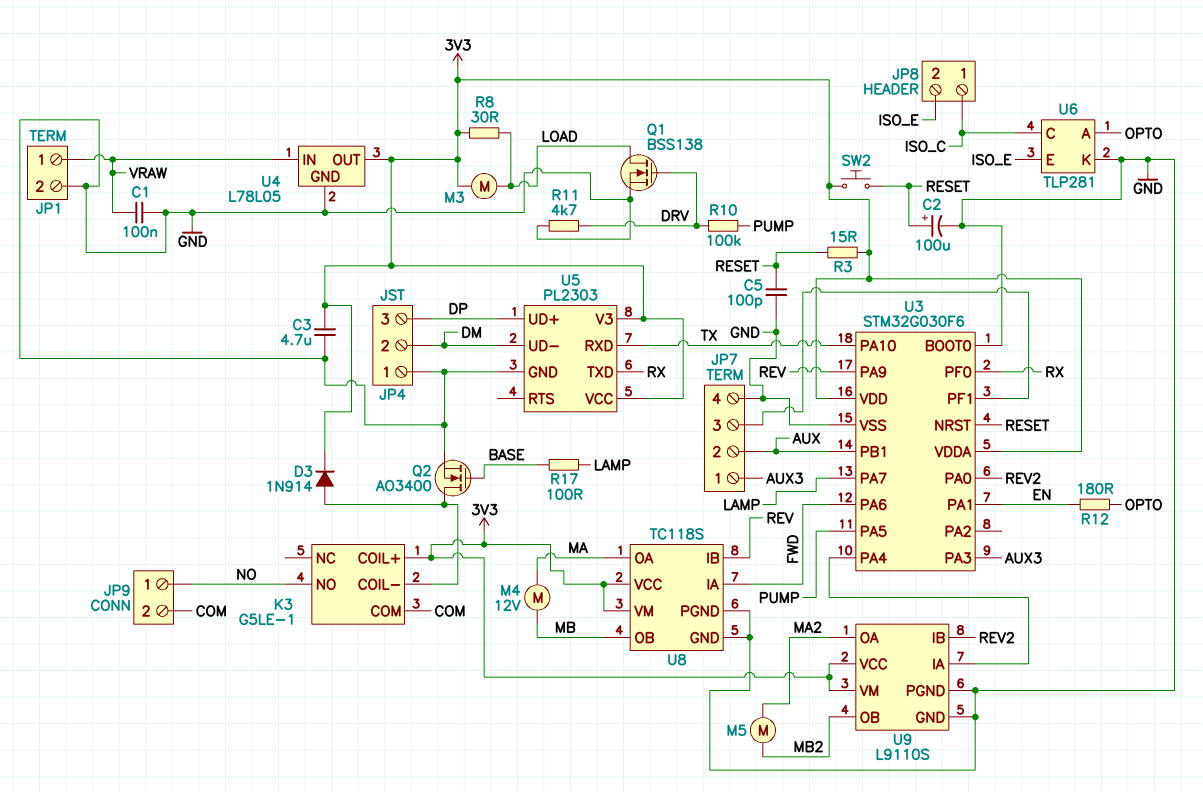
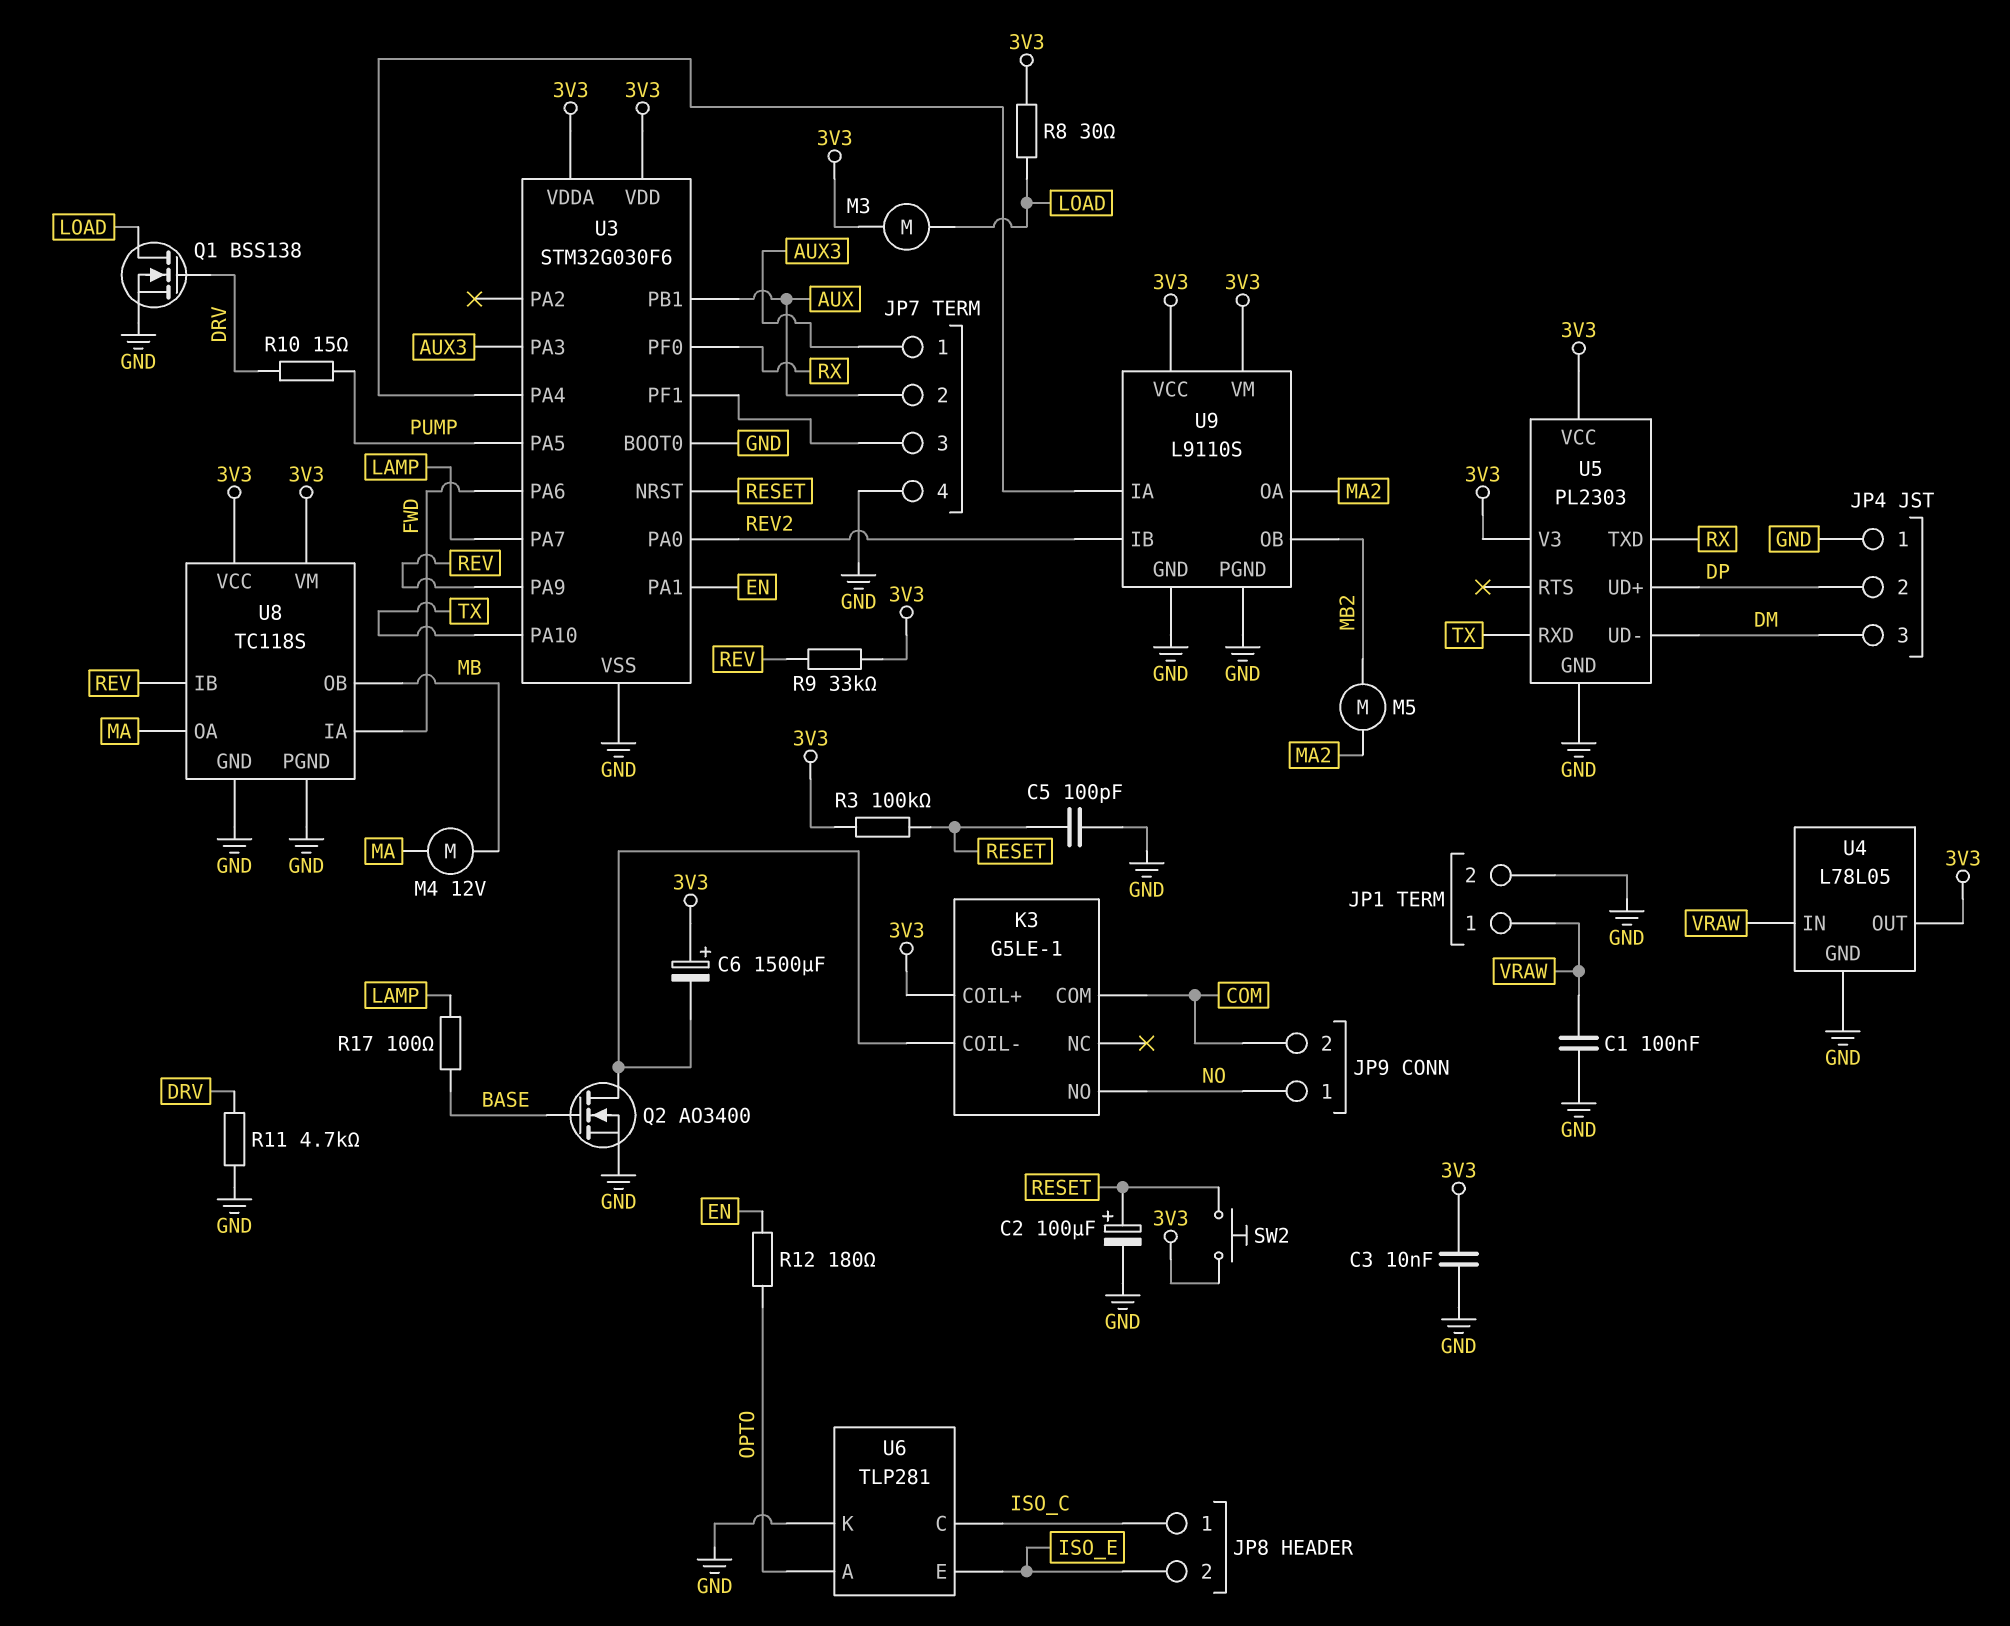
C3: 4.7uF (3V3, GND) -> 10nF (3V3, GND)
C6: none -> 1500uF (plus 3V3, minus K3/COIL-)
D3: diode 1N914 (A K3/COIL-, K 3V3) -> none
JP4 pin 2: DM -> DP
JP4 pin 3: DP -> DM
R3: 15 (3V3, RESET) -> 100k (3V3, RESET)
R9: none -> 33k (3V3, REV)
R10: 100k (DRV, PUMP) -> 15 (DRV, PUMP)

